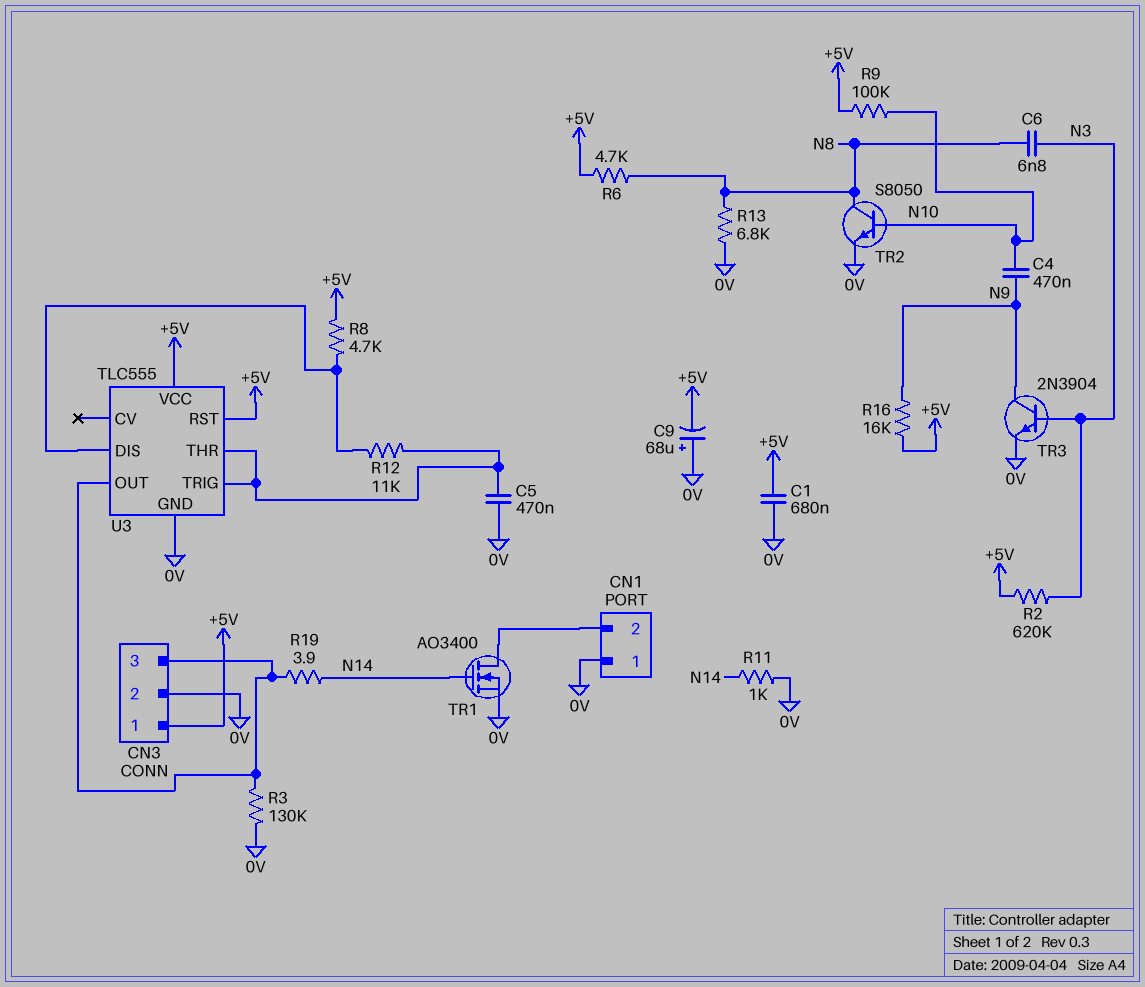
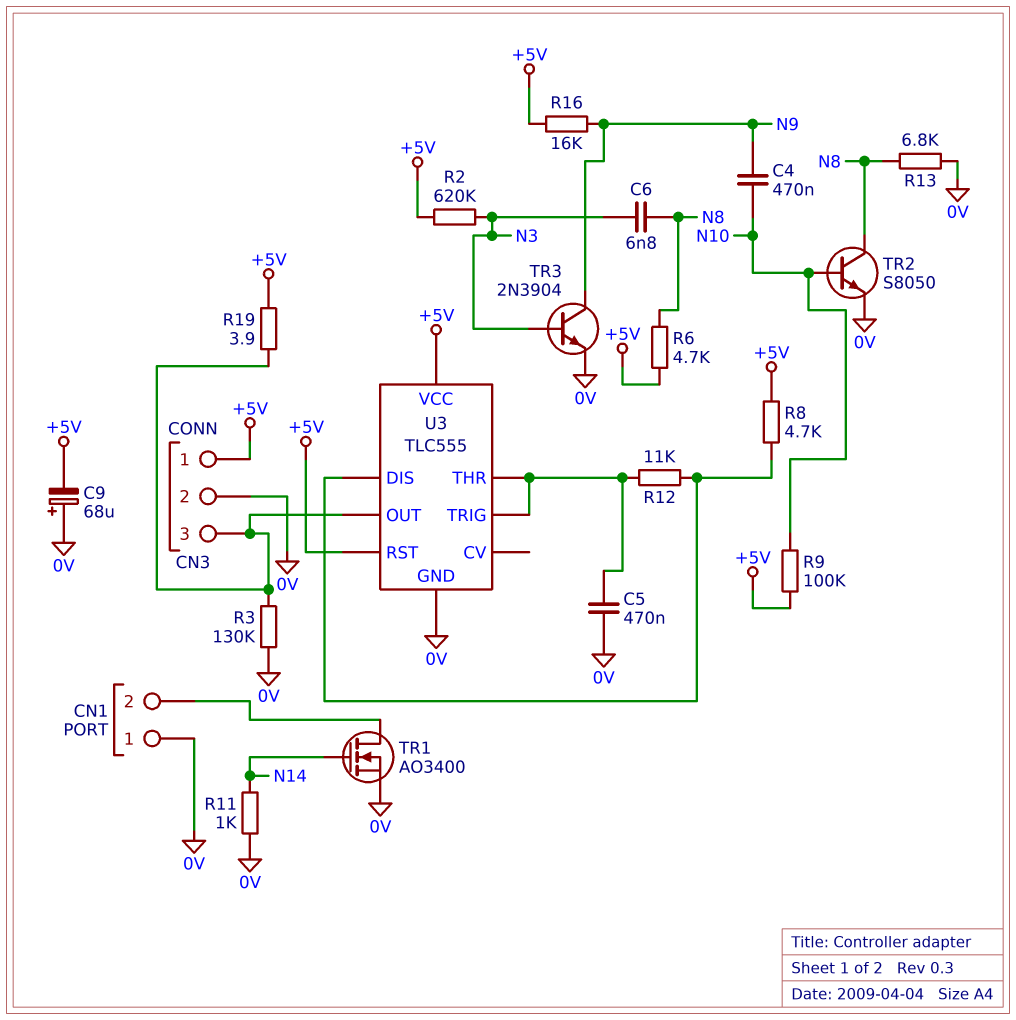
C1: 680nF (+5V, 0V) -> none
R19: 3.9 (CN3/3, N14) -> 3.9 (+5V, CN3/3)

